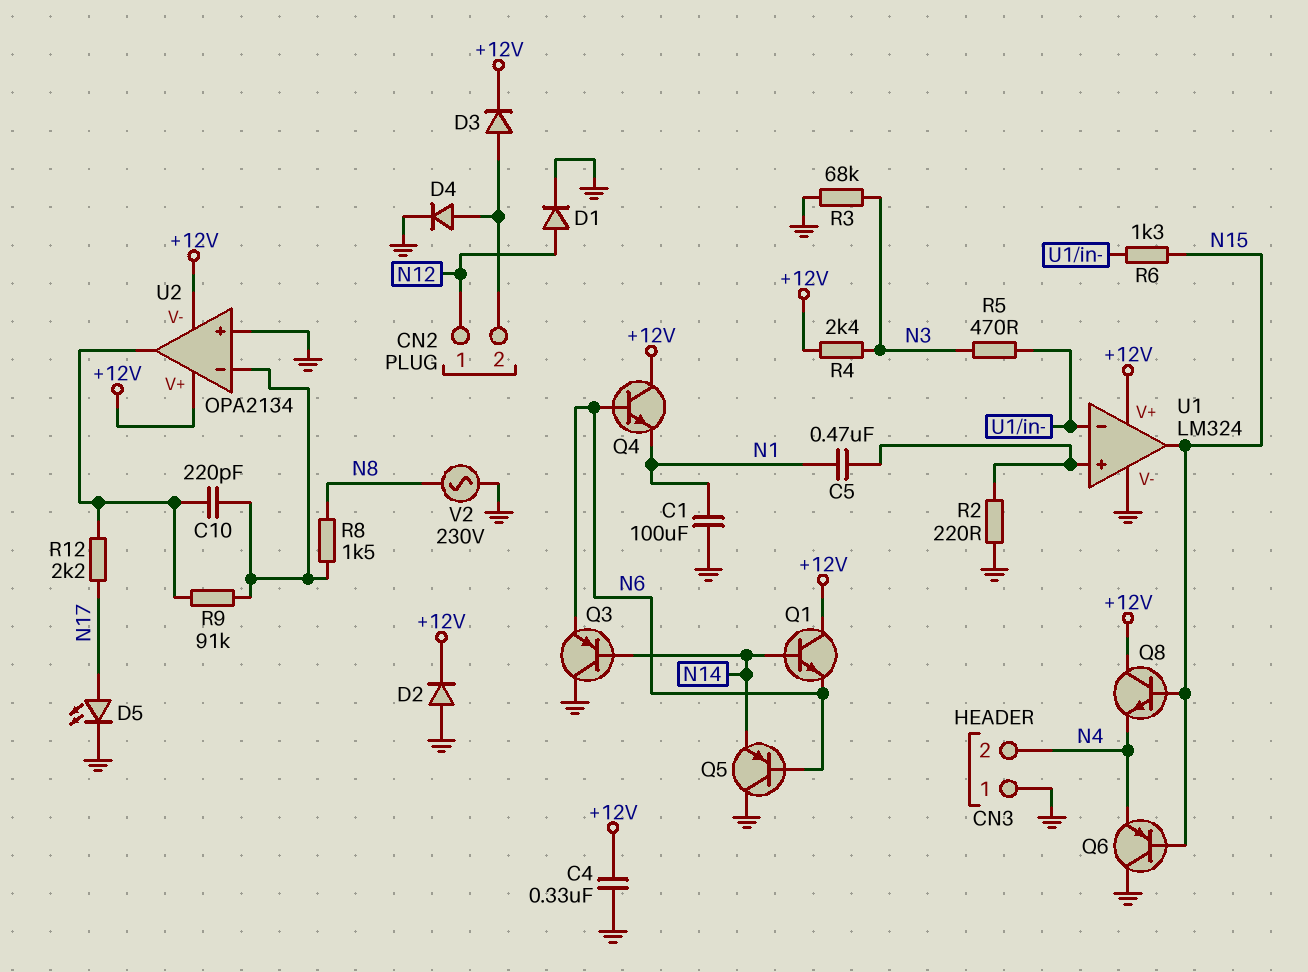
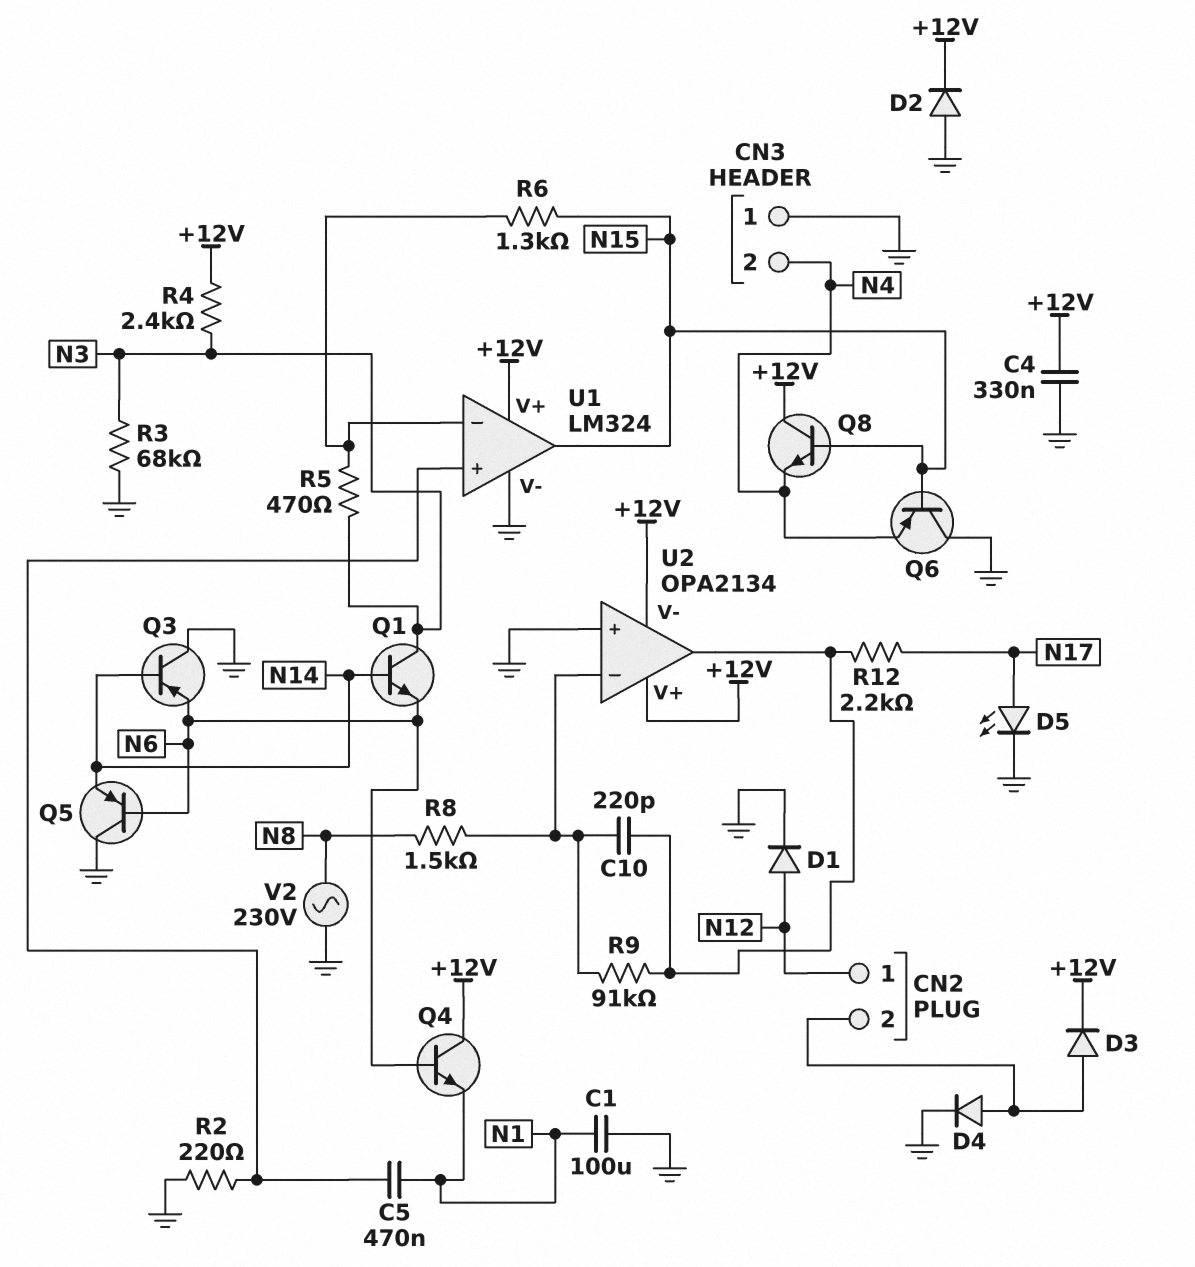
Q1: NPN (B N14, C +12V, E N6) -> NPN (B N14, C N3, E N6)

